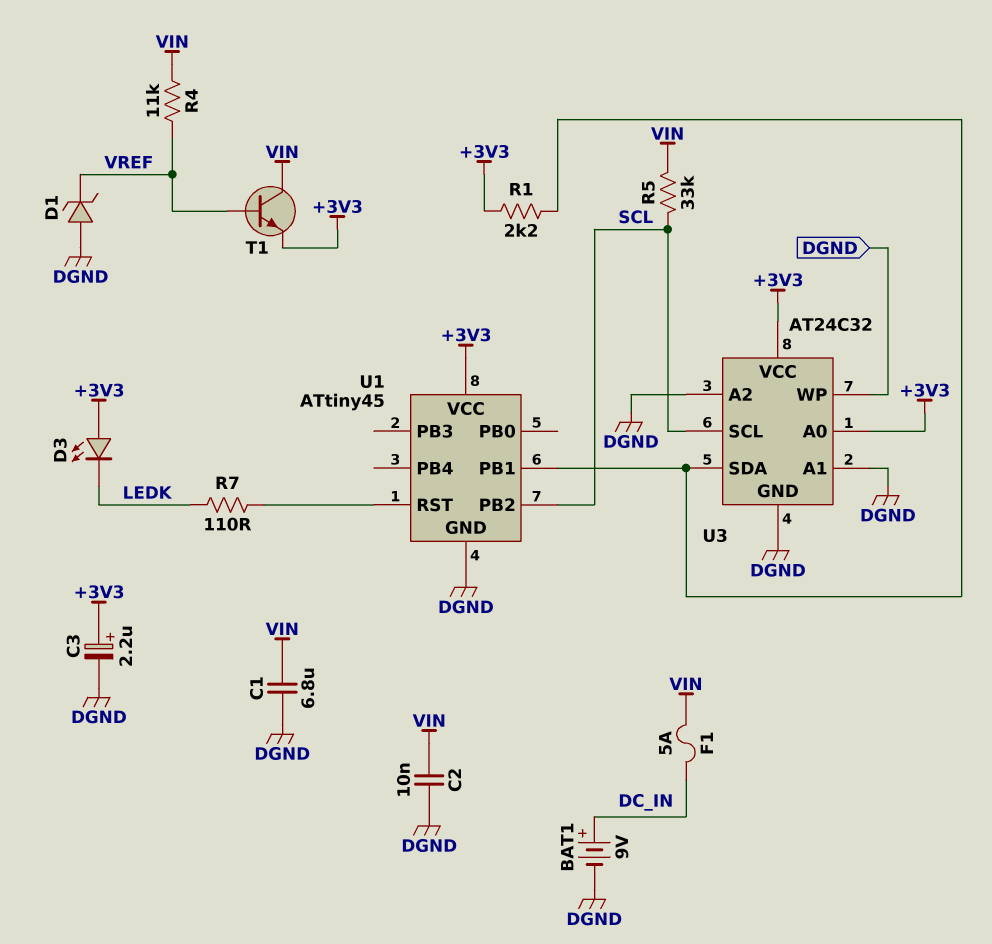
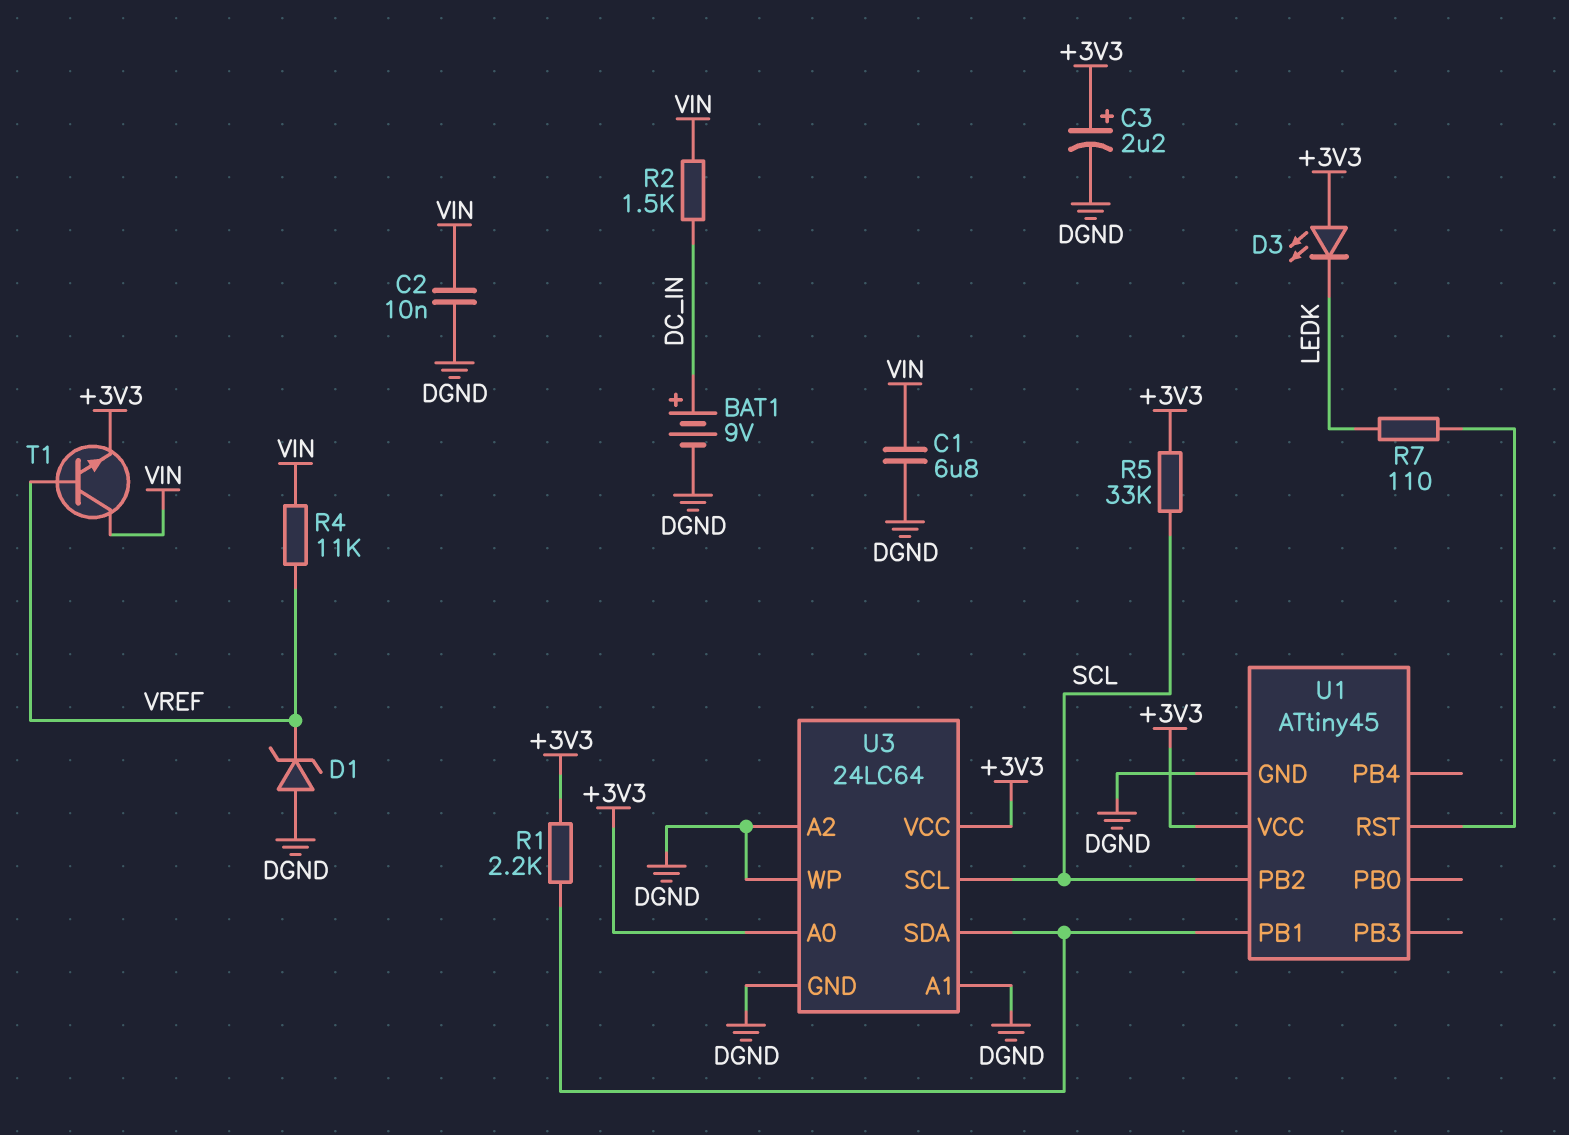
F1: 5A (DC_IN, VIN) -> none
R2: none -> 1.5k (DC_IN, VIN)
R5: 33k (SCL, VIN) -> 33k (+3V3, SCL)
U3: AT24C32 -> 24LC64

